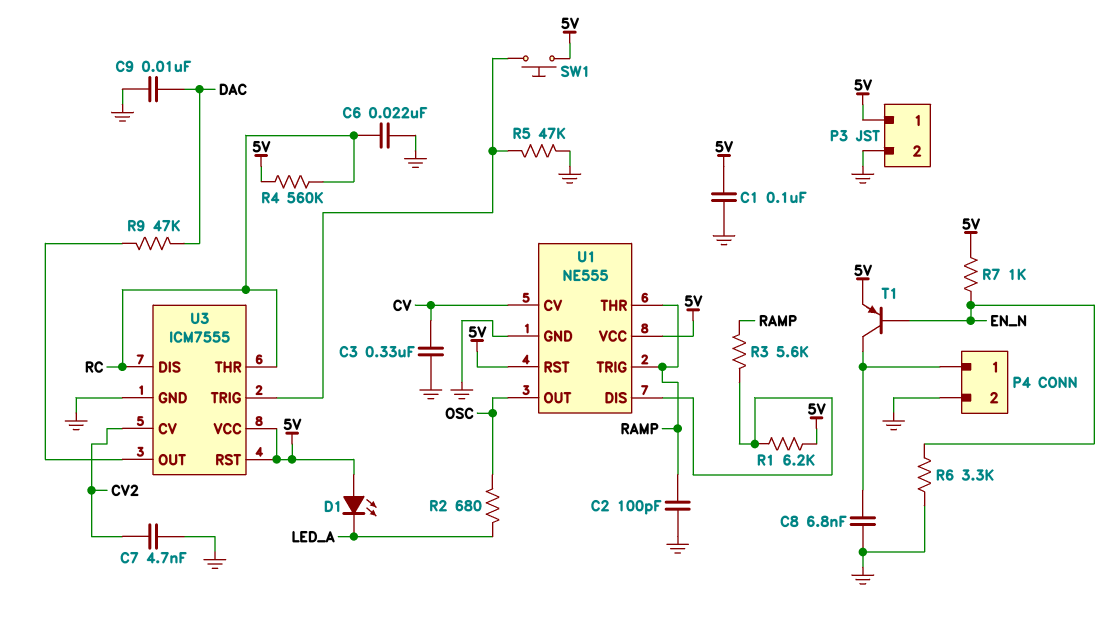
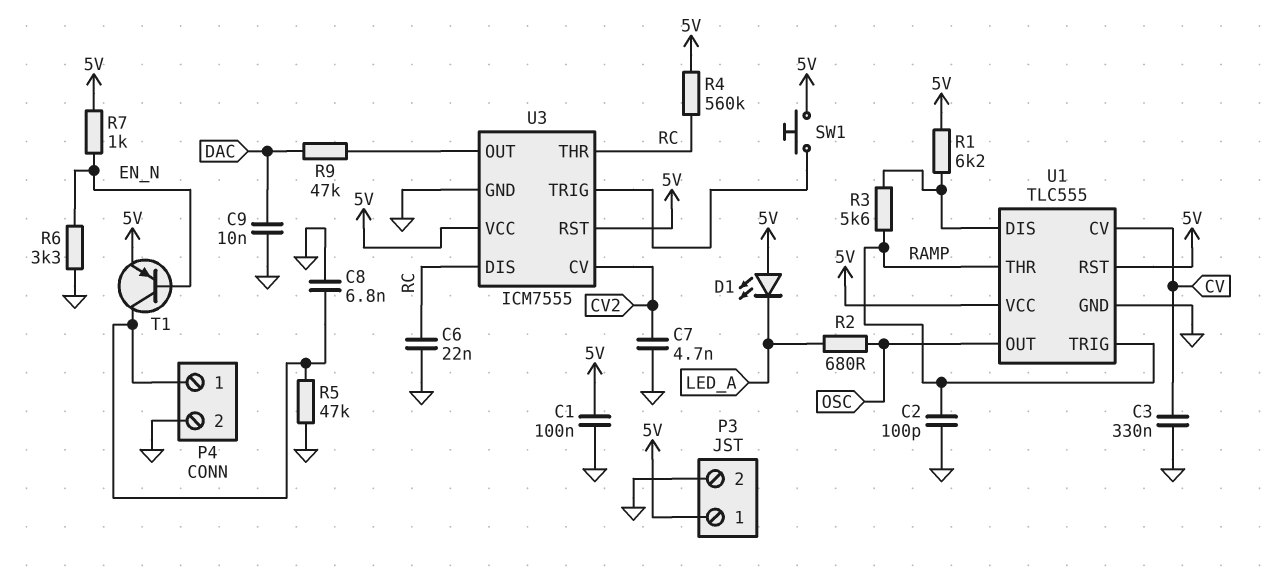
R5: 47k (GND, U3/TRIG) -> 47k (GND, P4/1)
U1: NE555 -> TLC555

